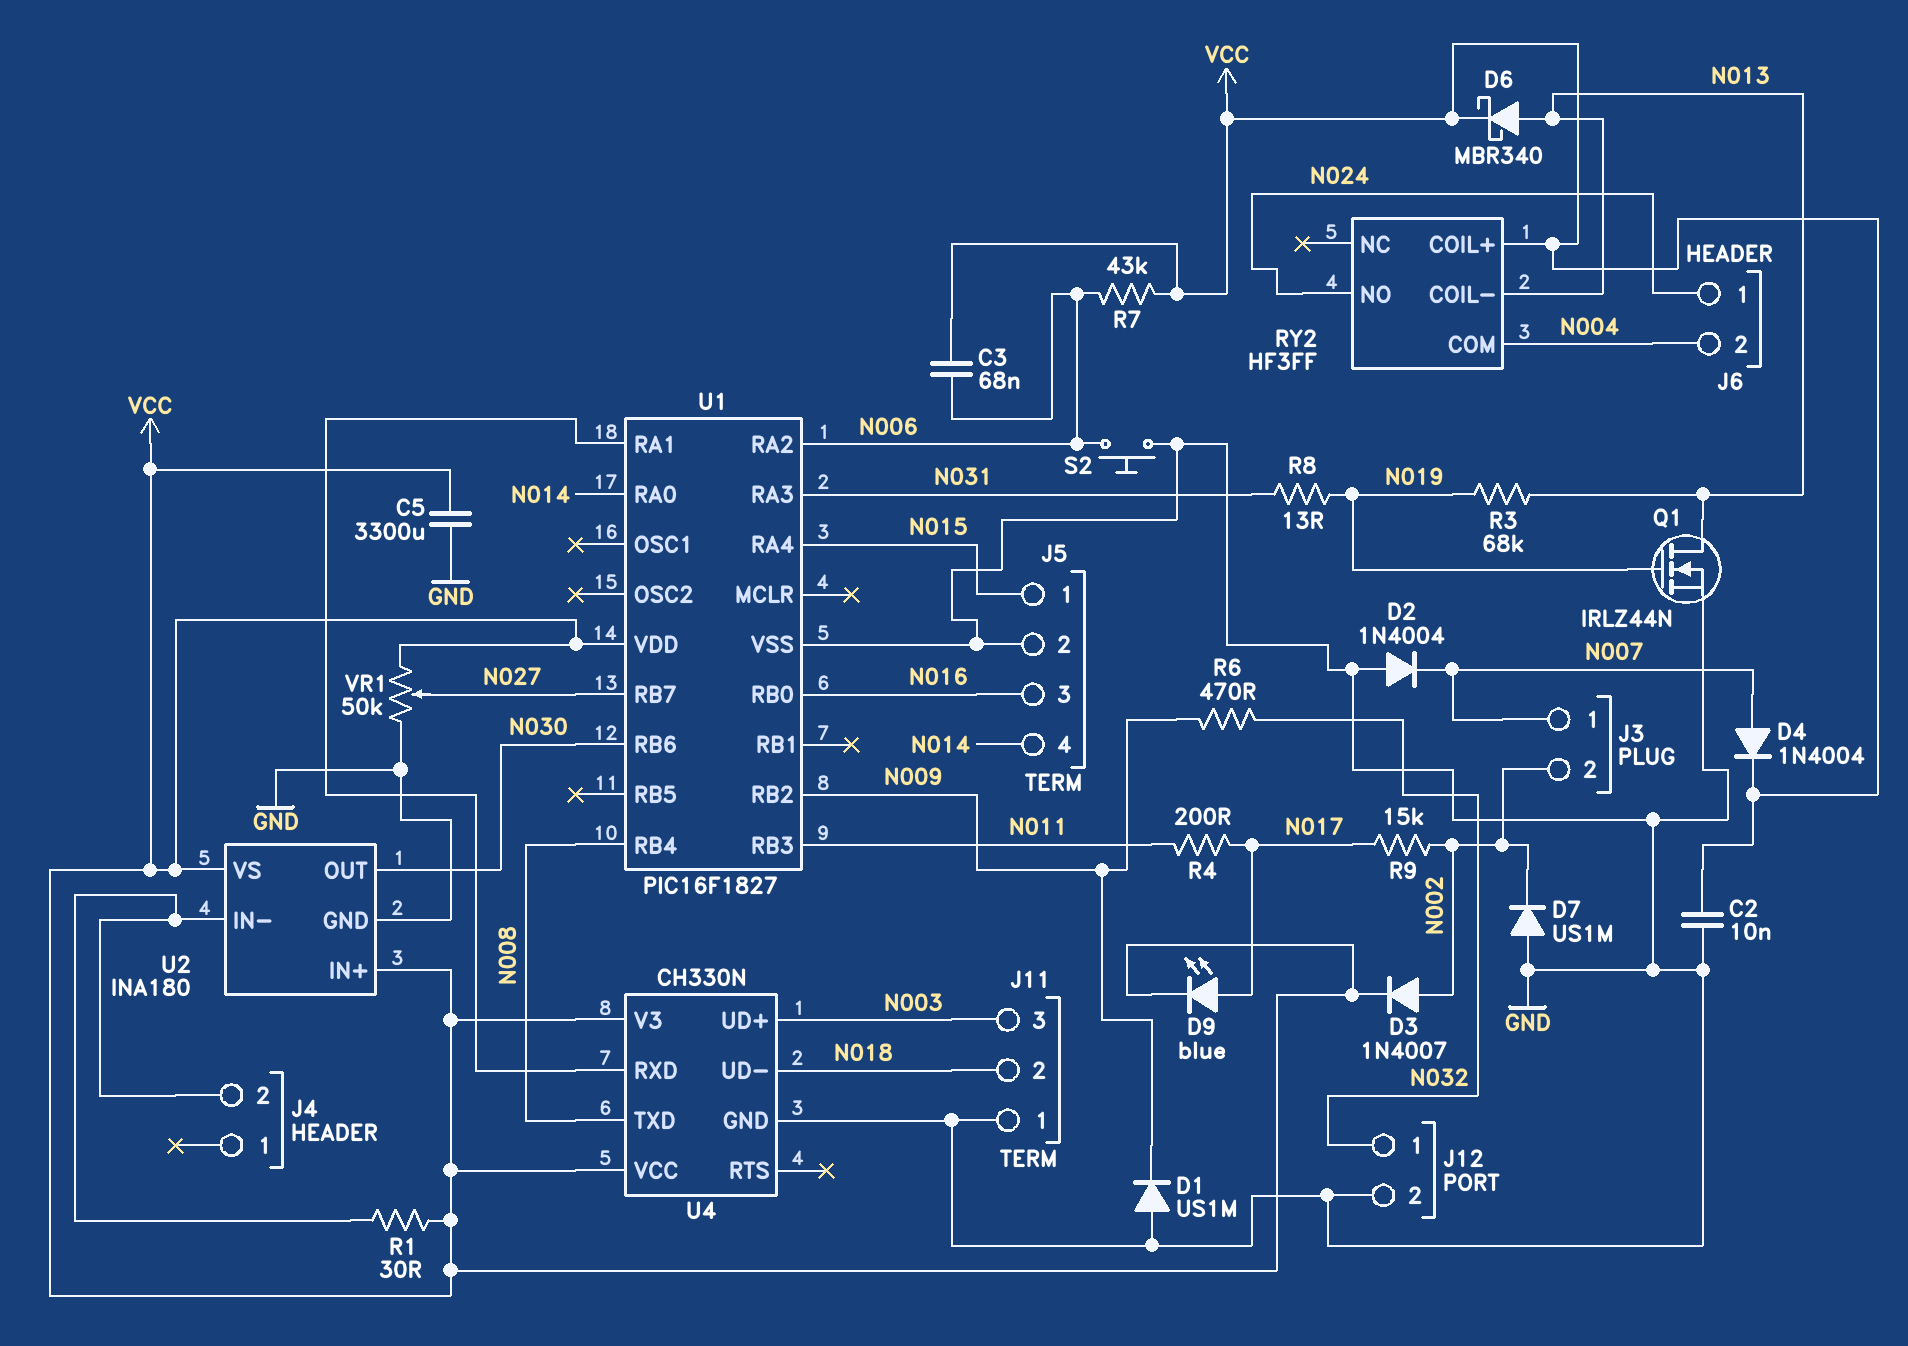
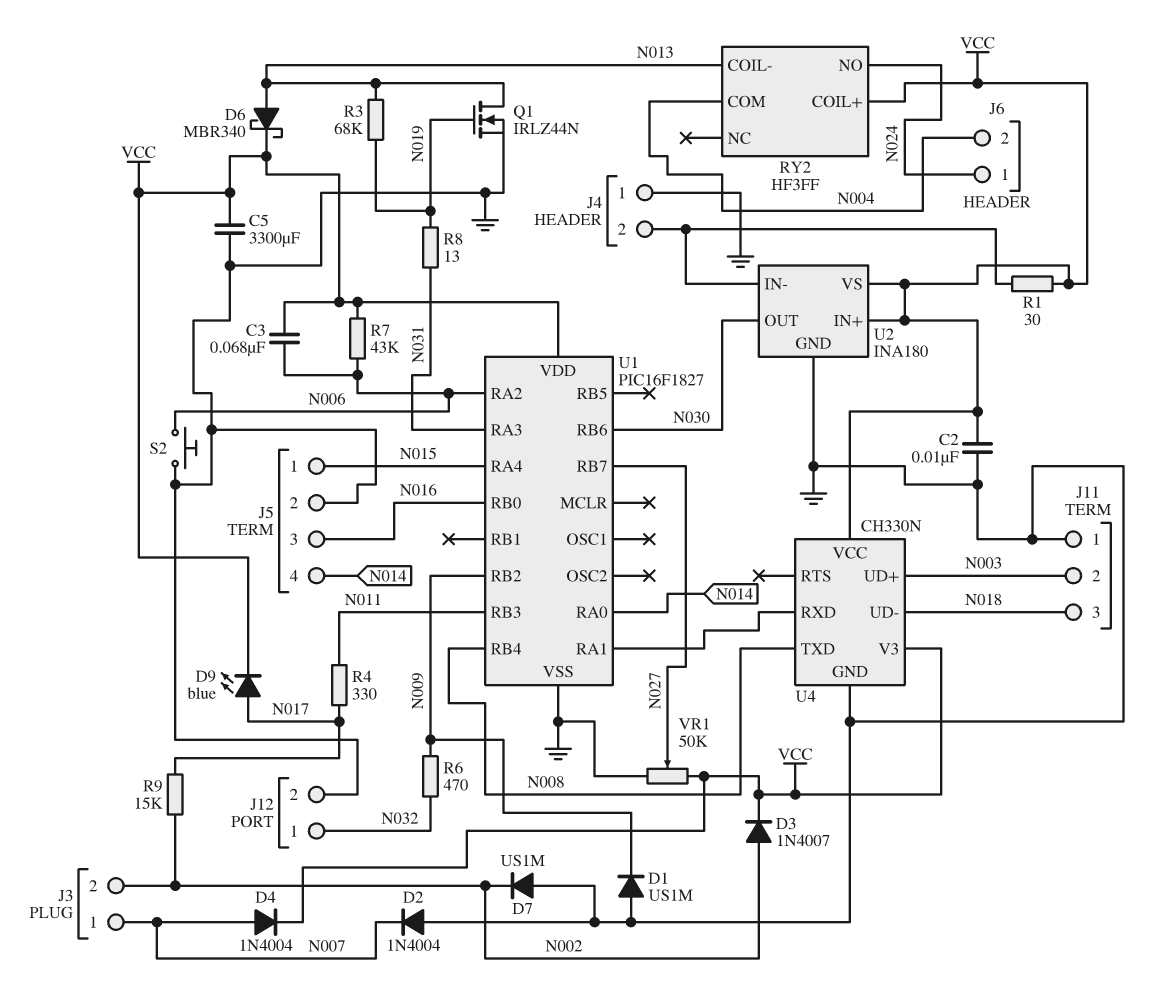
J4 pin 1: none -> GND
J11 pin 2: N018 -> N003
J11 pin 3: N003 -> N018
R4: 200 (N011, N017) -> 330 (N011, N017)

